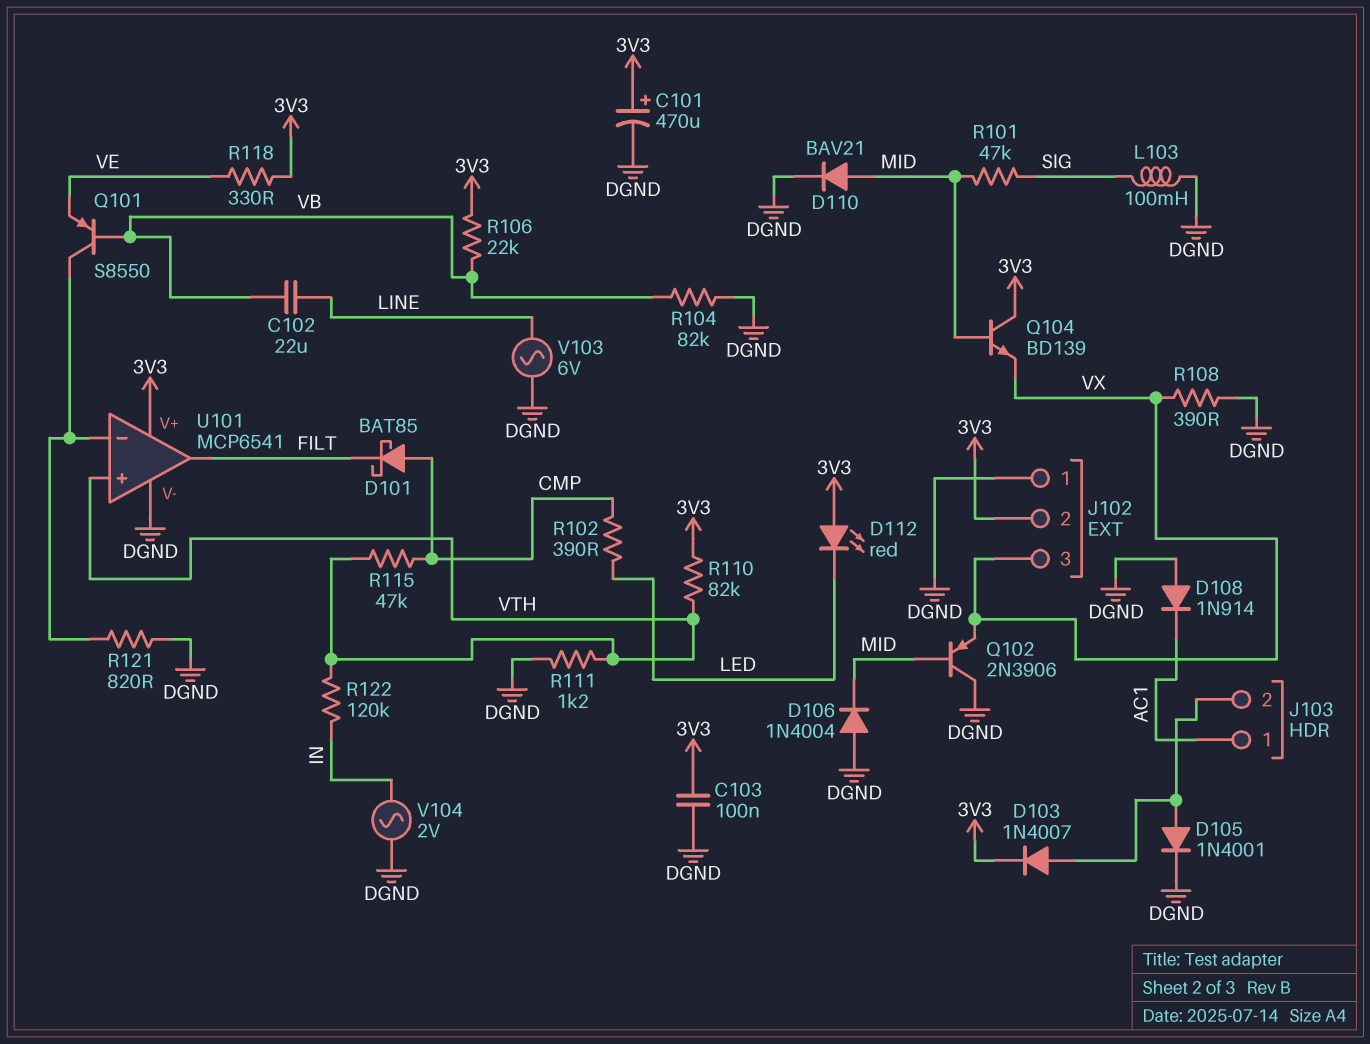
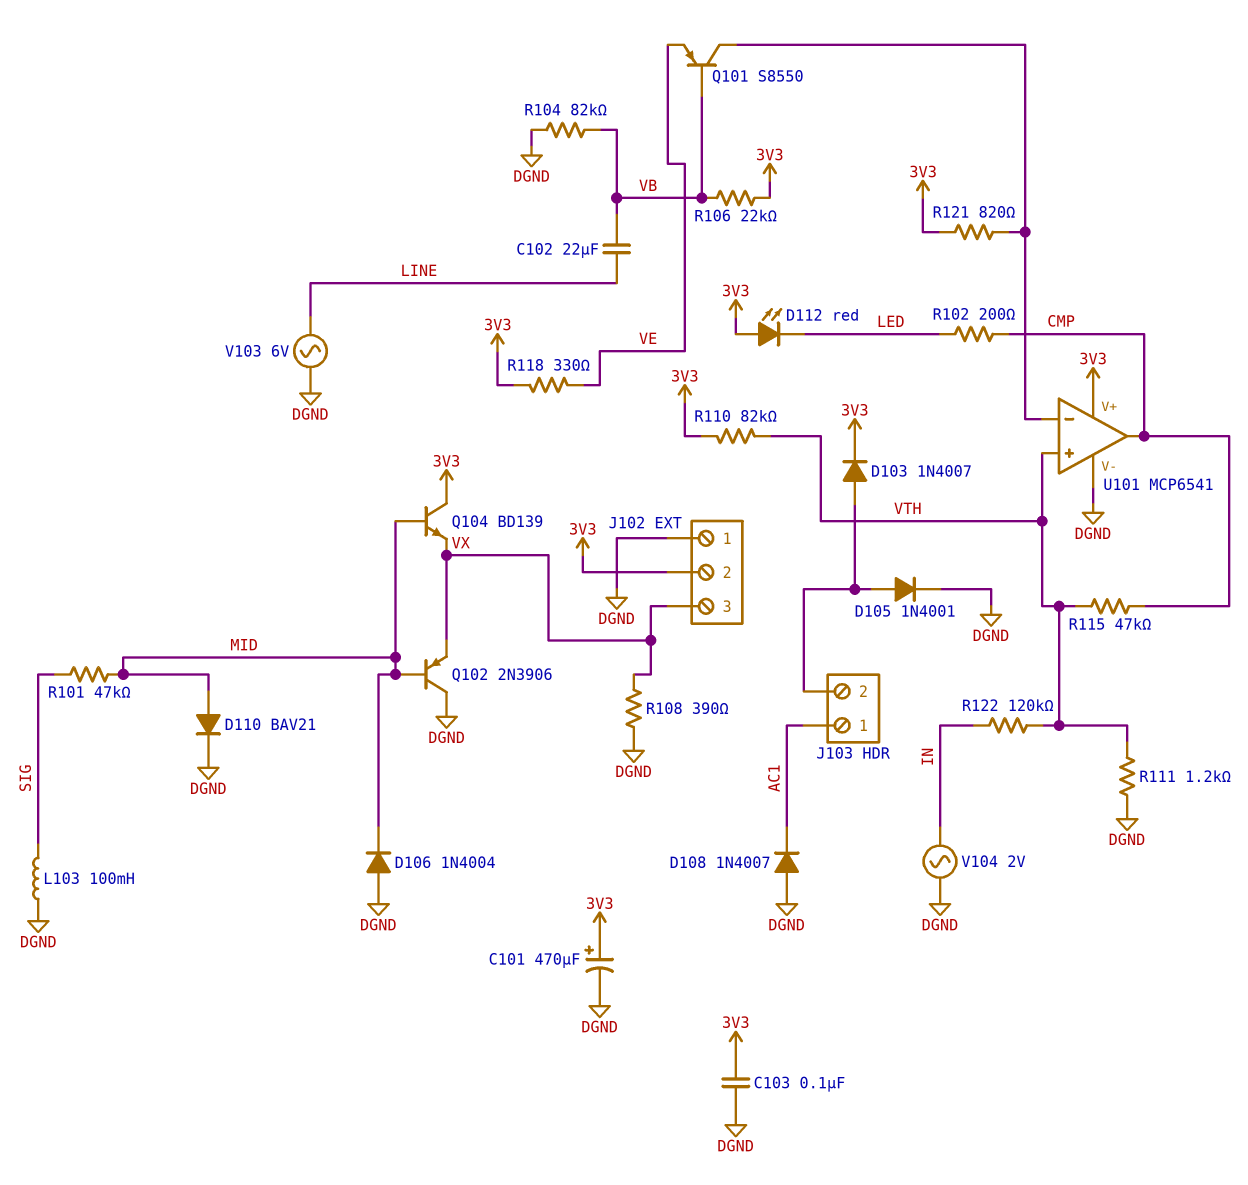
D101: schottky BAT85 (A CMP, K FILT) -> none
D108: diode 1N914 (A DGND, K AC1) -> diode 1N4007 (A DGND, K AC1)
R102: 390 (CMP, LED) -> 200 (CMP, LED)
R121: 820 (DGND, U101/in-) -> 820 (3V3, U101/in-)
U101 pin out: FILT -> CMP

